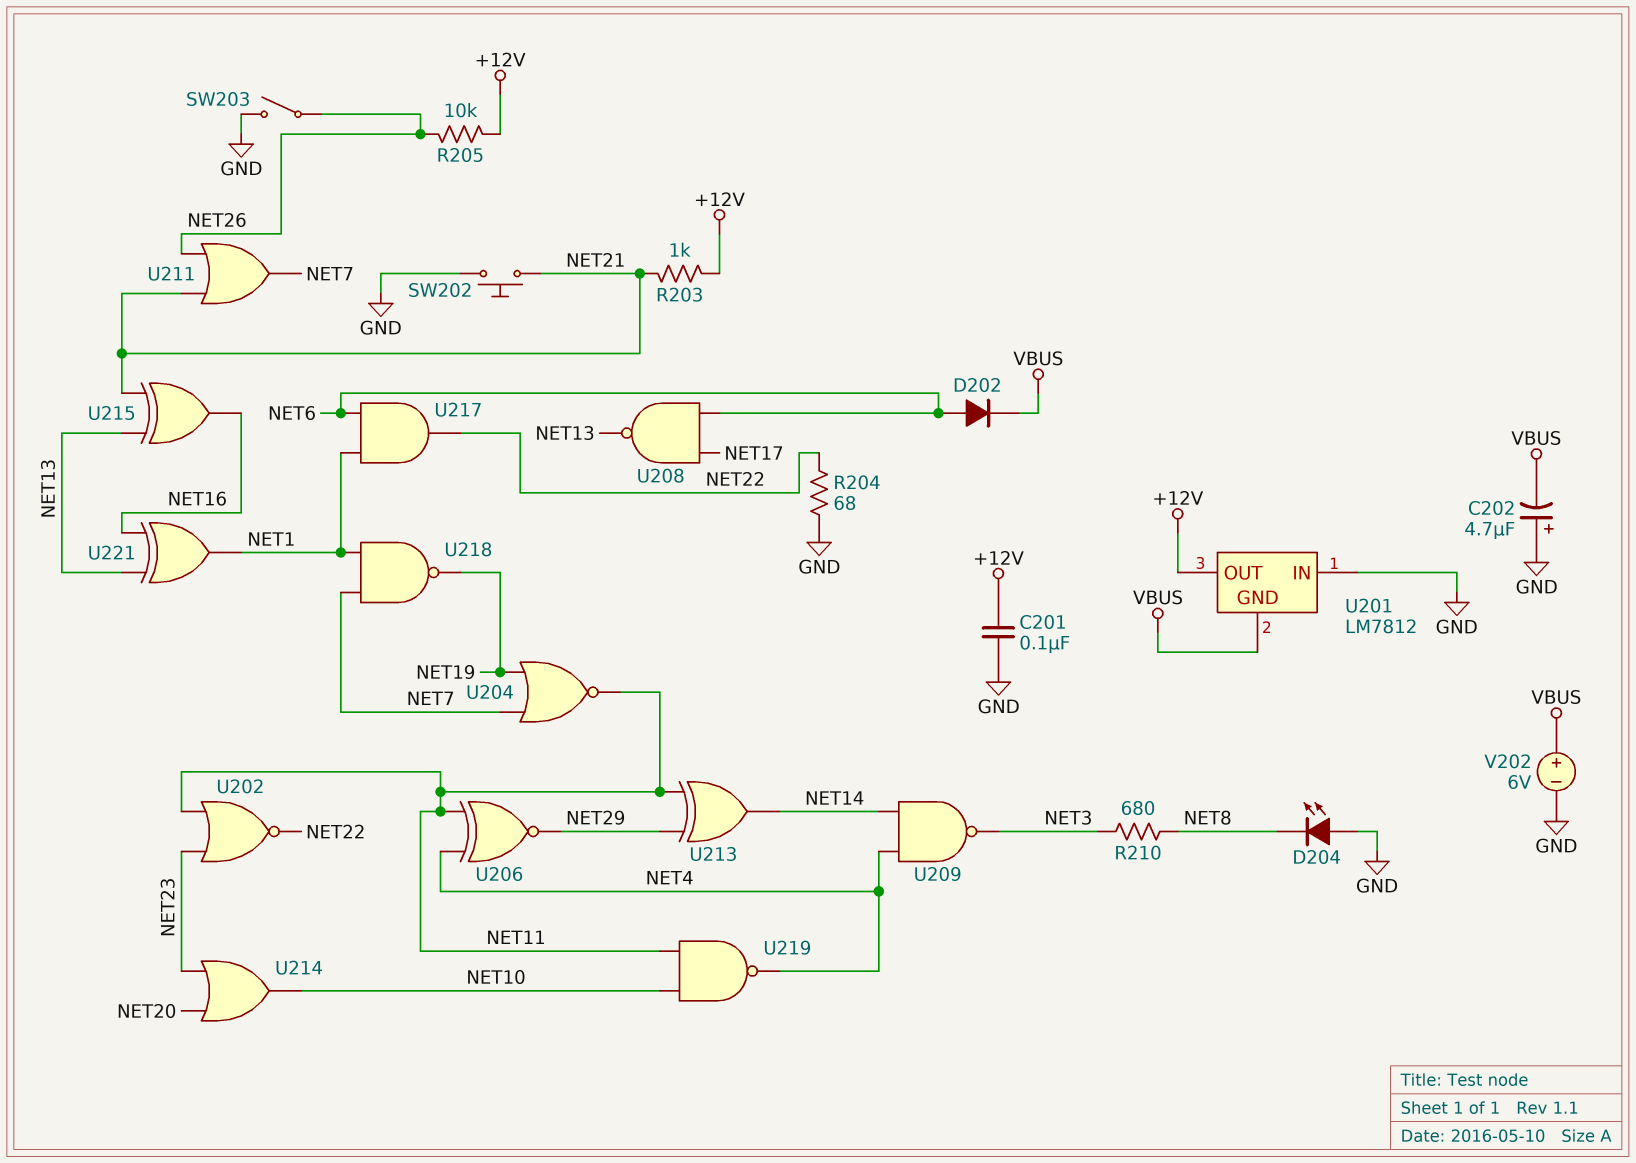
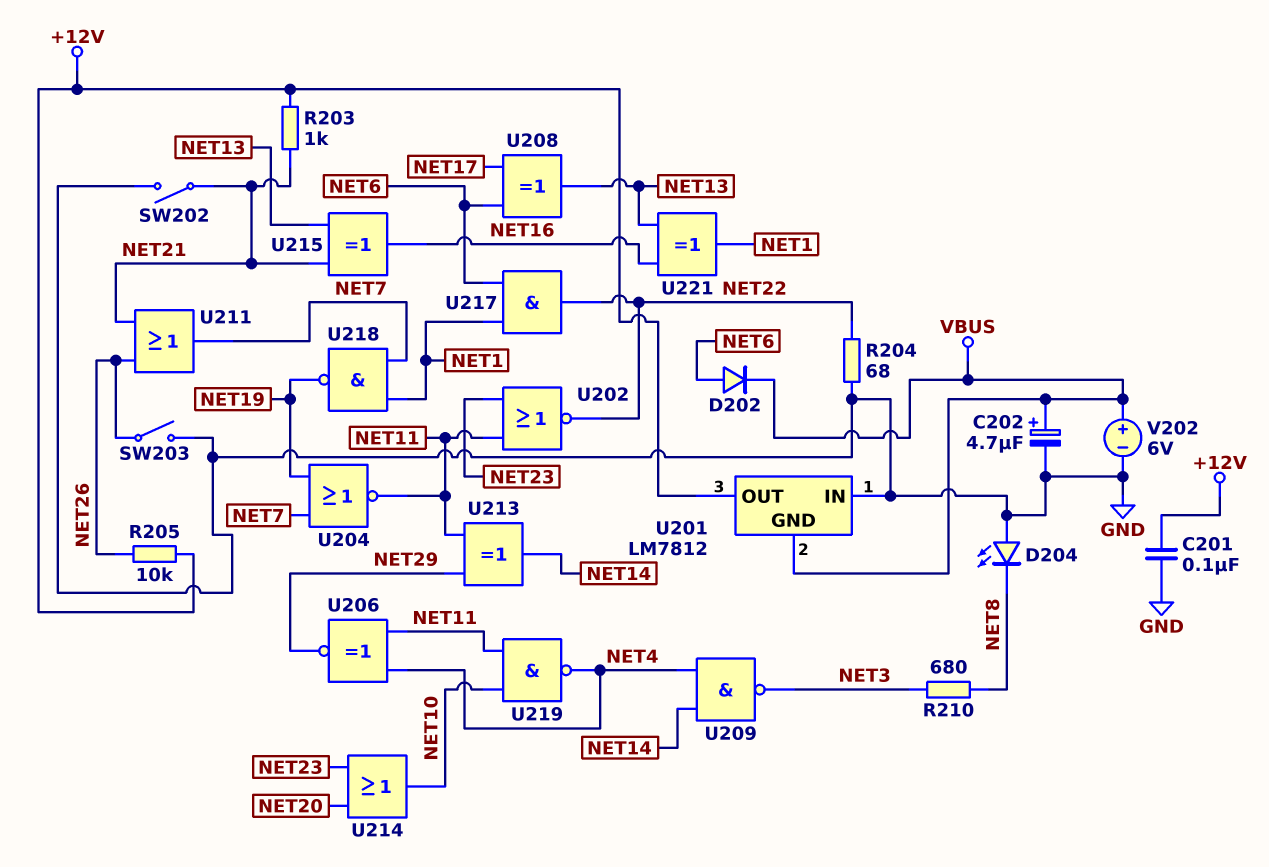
C202: 4.7uF (plus GND, minus VBUS) -> 4.7uF (plus VBUS, minus GND)
SW202: button (GND, NET21) -> switch (GND, NET21)
U208: NAND (in NET6, in NET17, out NET13) -> XOR (in NET6, in NET17, out NET13)

